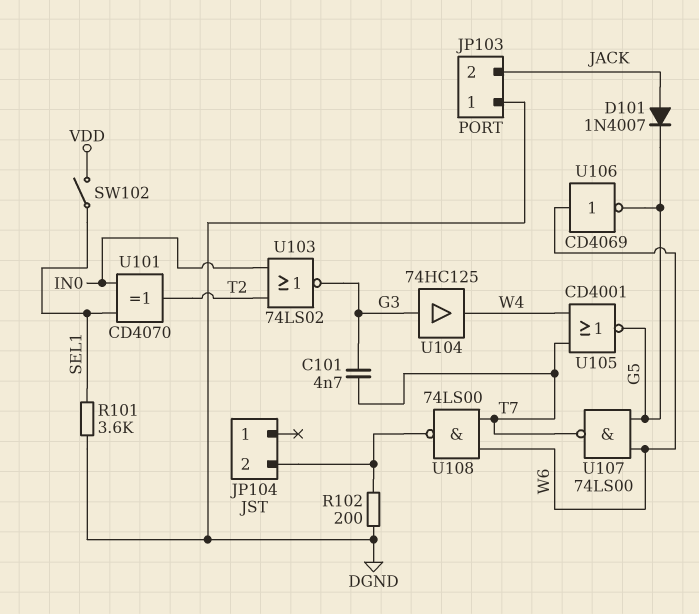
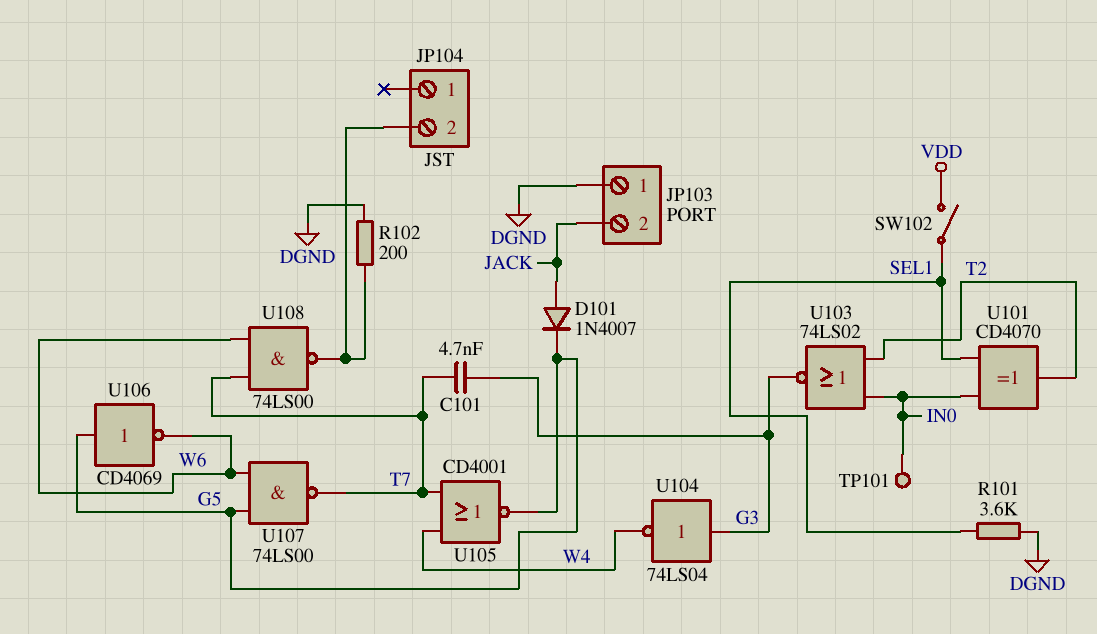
TP101: none -> test point (IN0)
U104: buffer 74HC125 (in G3, out W4) -> NOT 74LS04 (in G3, out W4)
U106: NOT CD4069 (in W6, out G5) -> NOT CD4069 (in G5, out W6)

